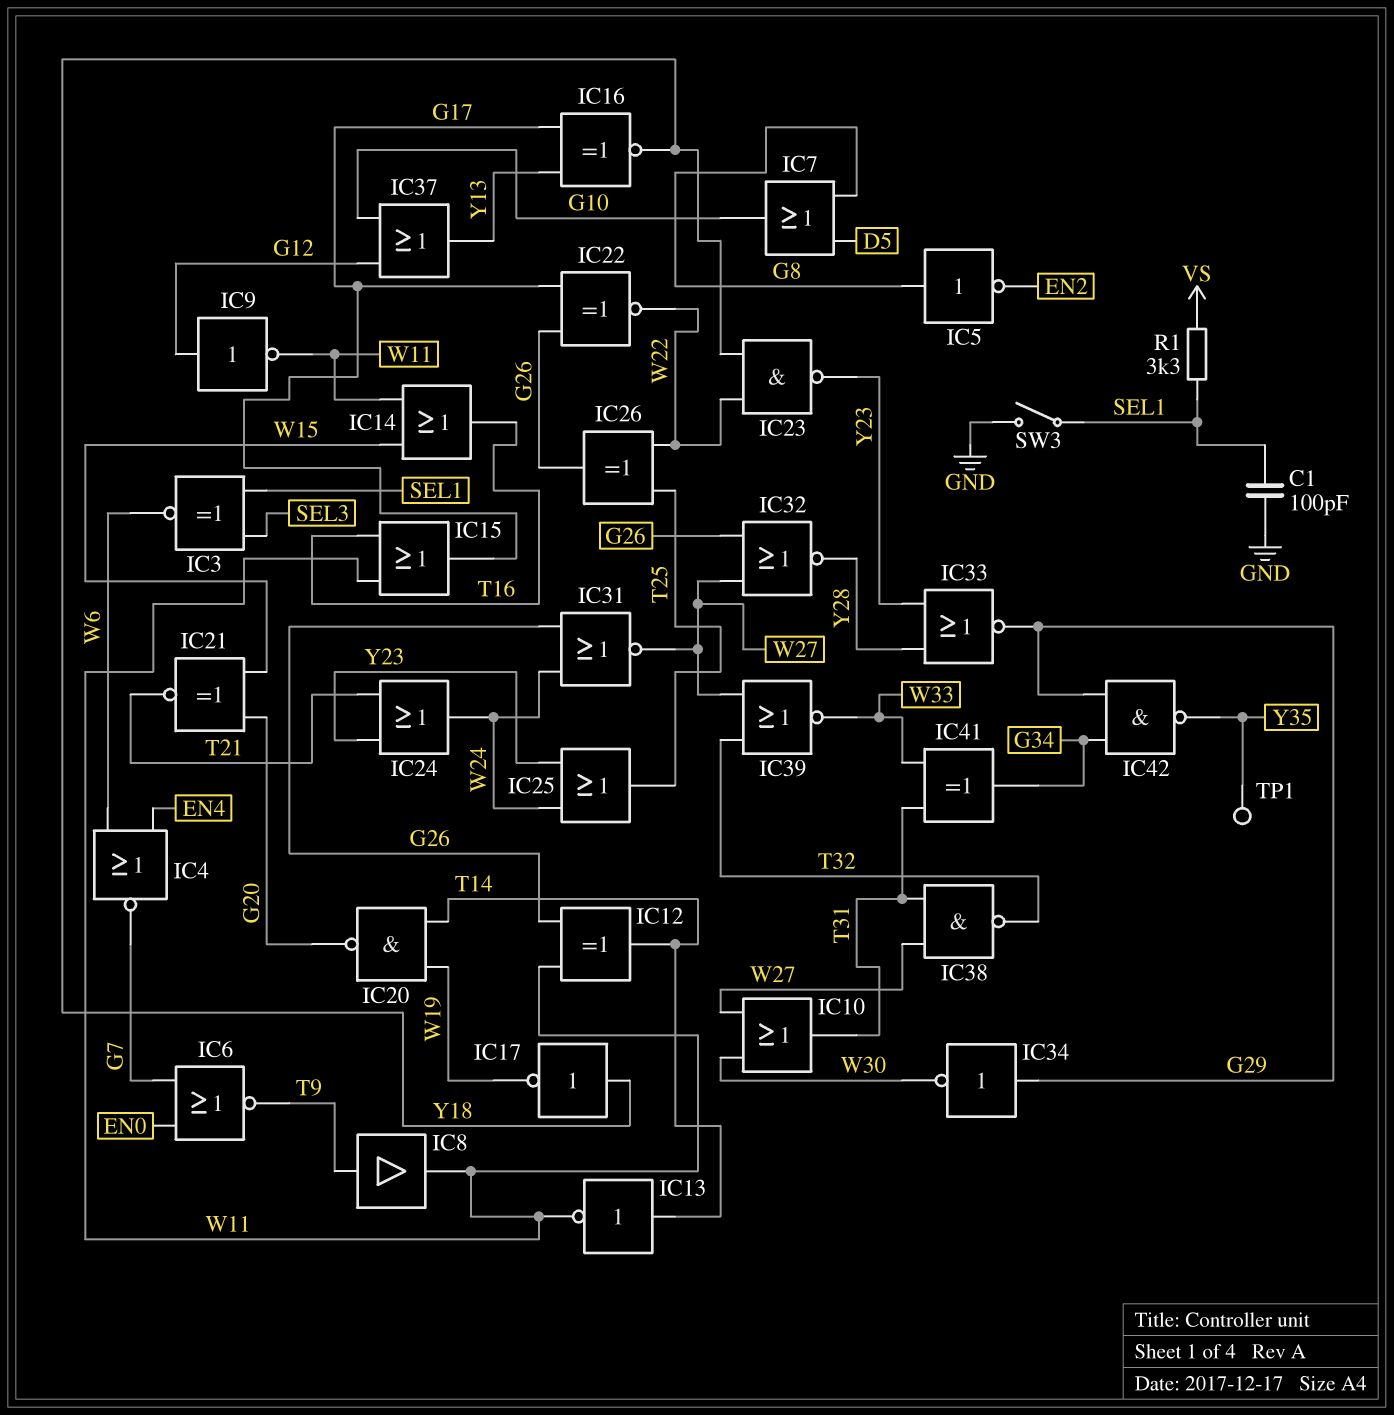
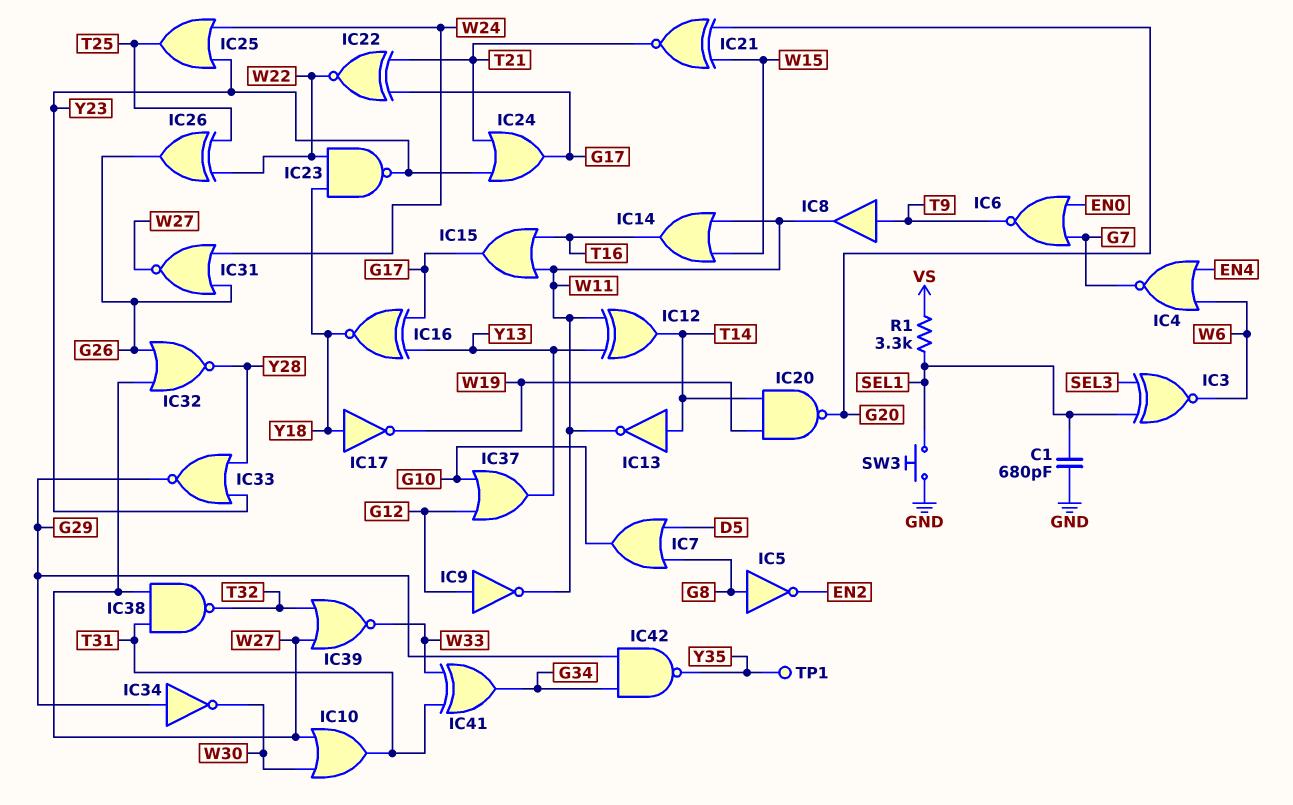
C1: 100pF (GND, SEL1) -> 680pF (GND, SEL1)
IC12: XOR (in G26, in W11, out T14) -> XOR (in W11, in Y13, out T14)
IC22: XNOR (in G17, in G26, out W22) -> XNOR (in G17, in T21, out W22)
IC24: OR (in T21, in Y23, out W24) -> OR (in T21, in Y23, out G17)
SW3: switch (GND, SEL1) -> button (GND, SEL1)

